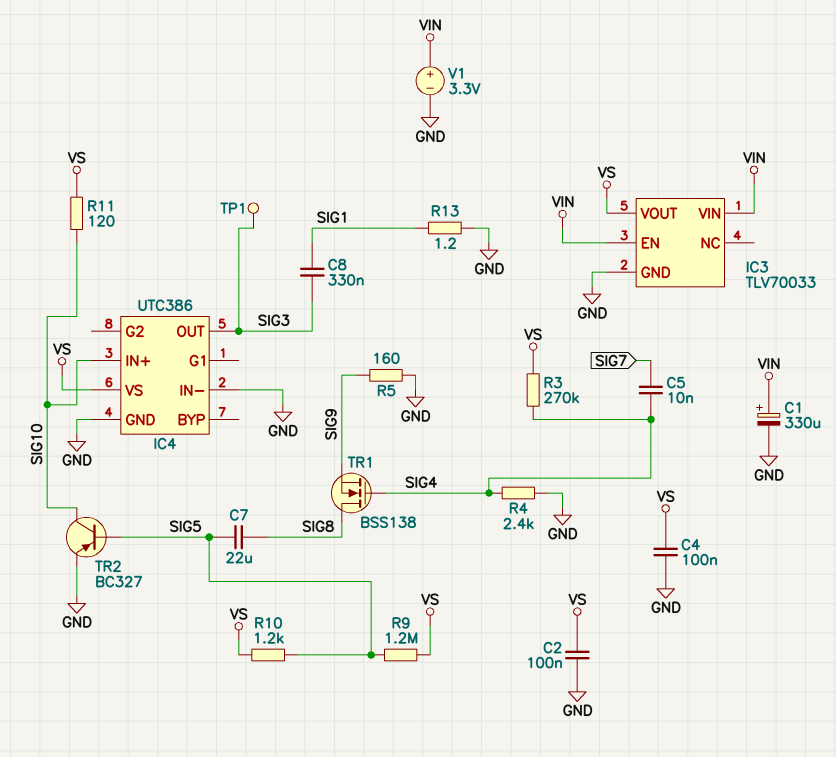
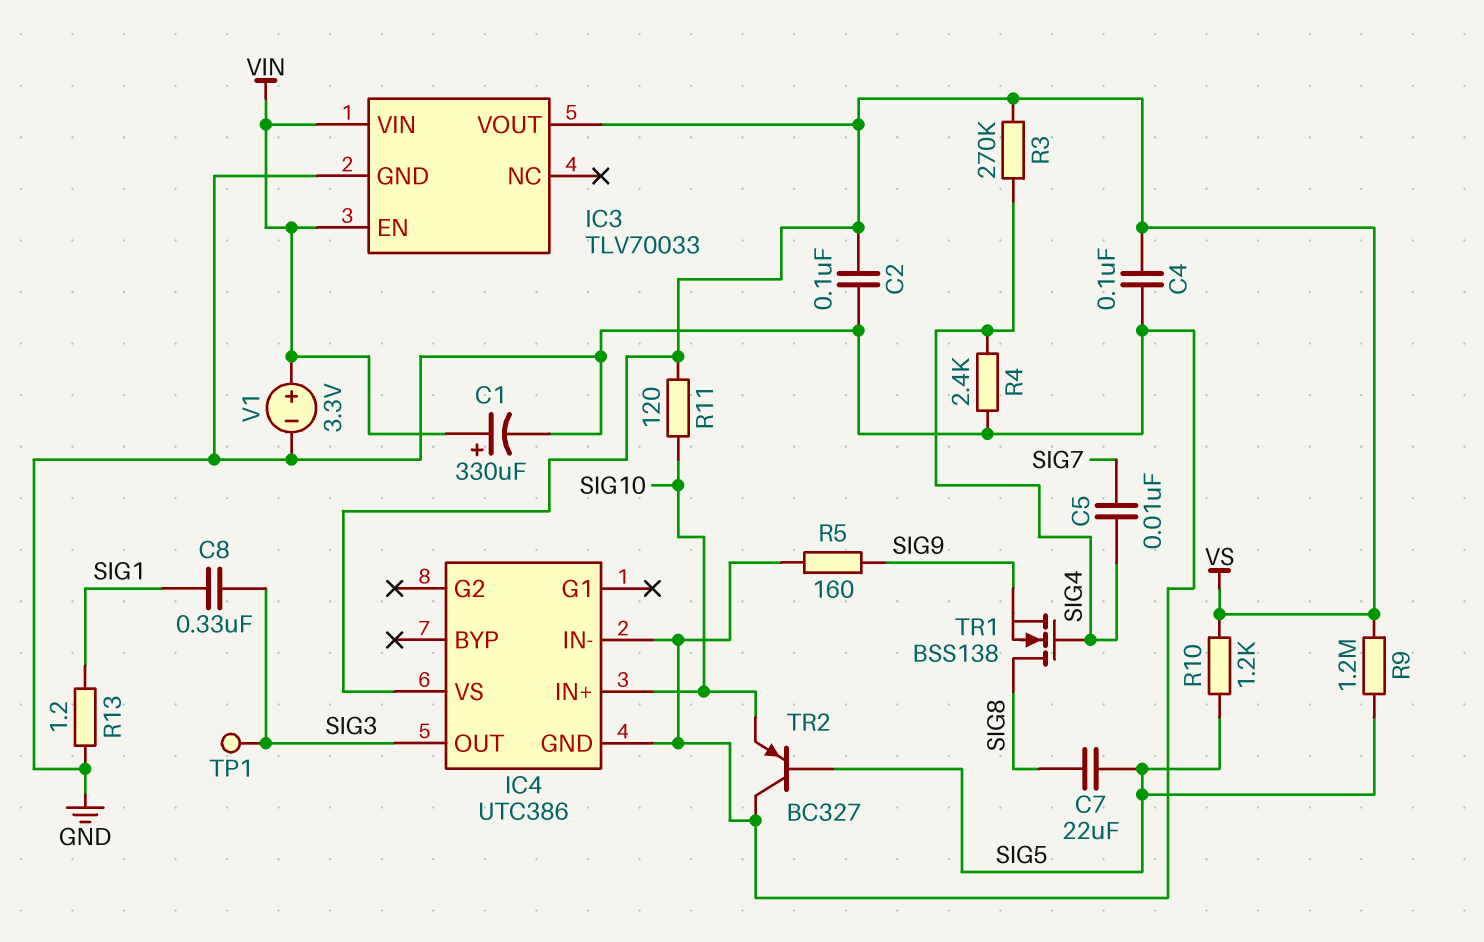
TR2: PNP BC327 (B SIG5, C SIG10, E GND) -> PNP BC327 (B SIG5, C GND, E SIG10)

